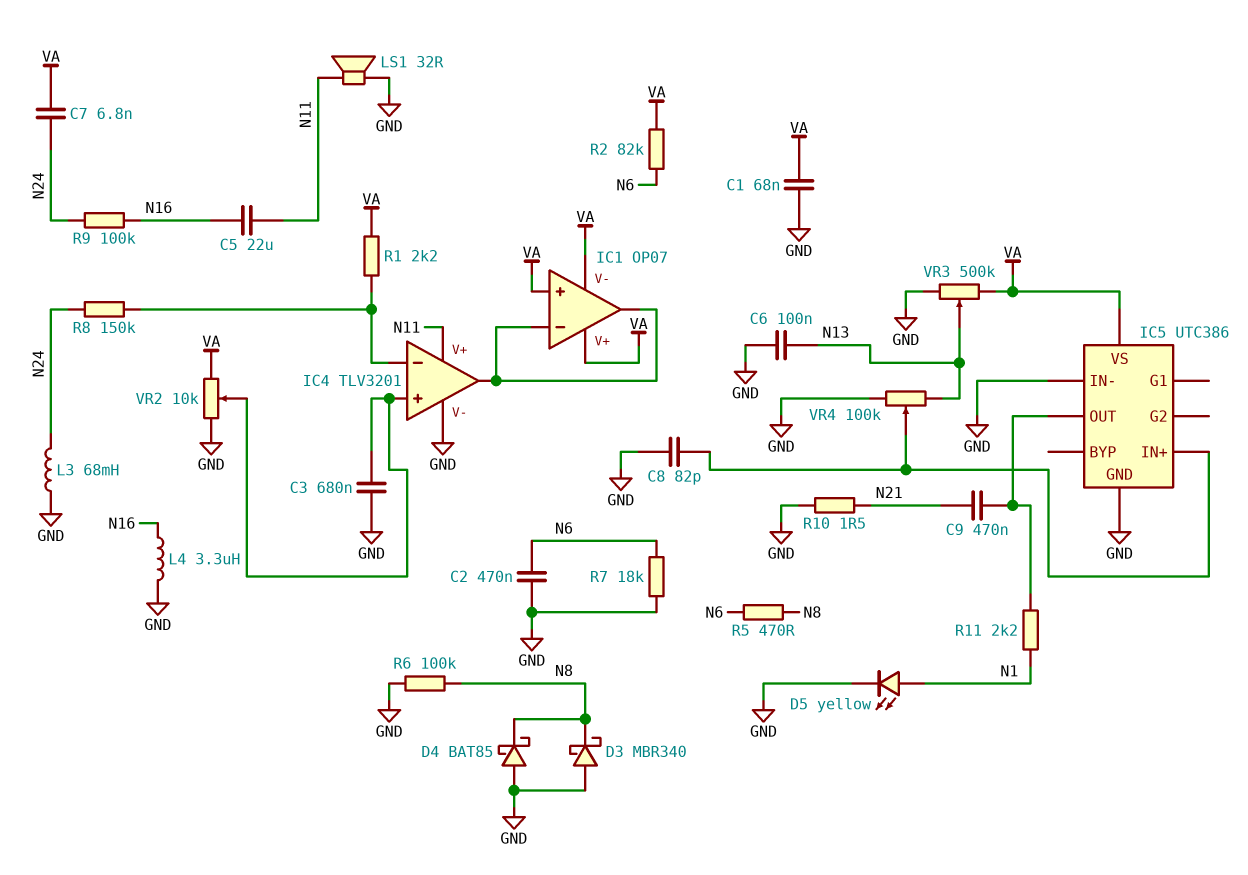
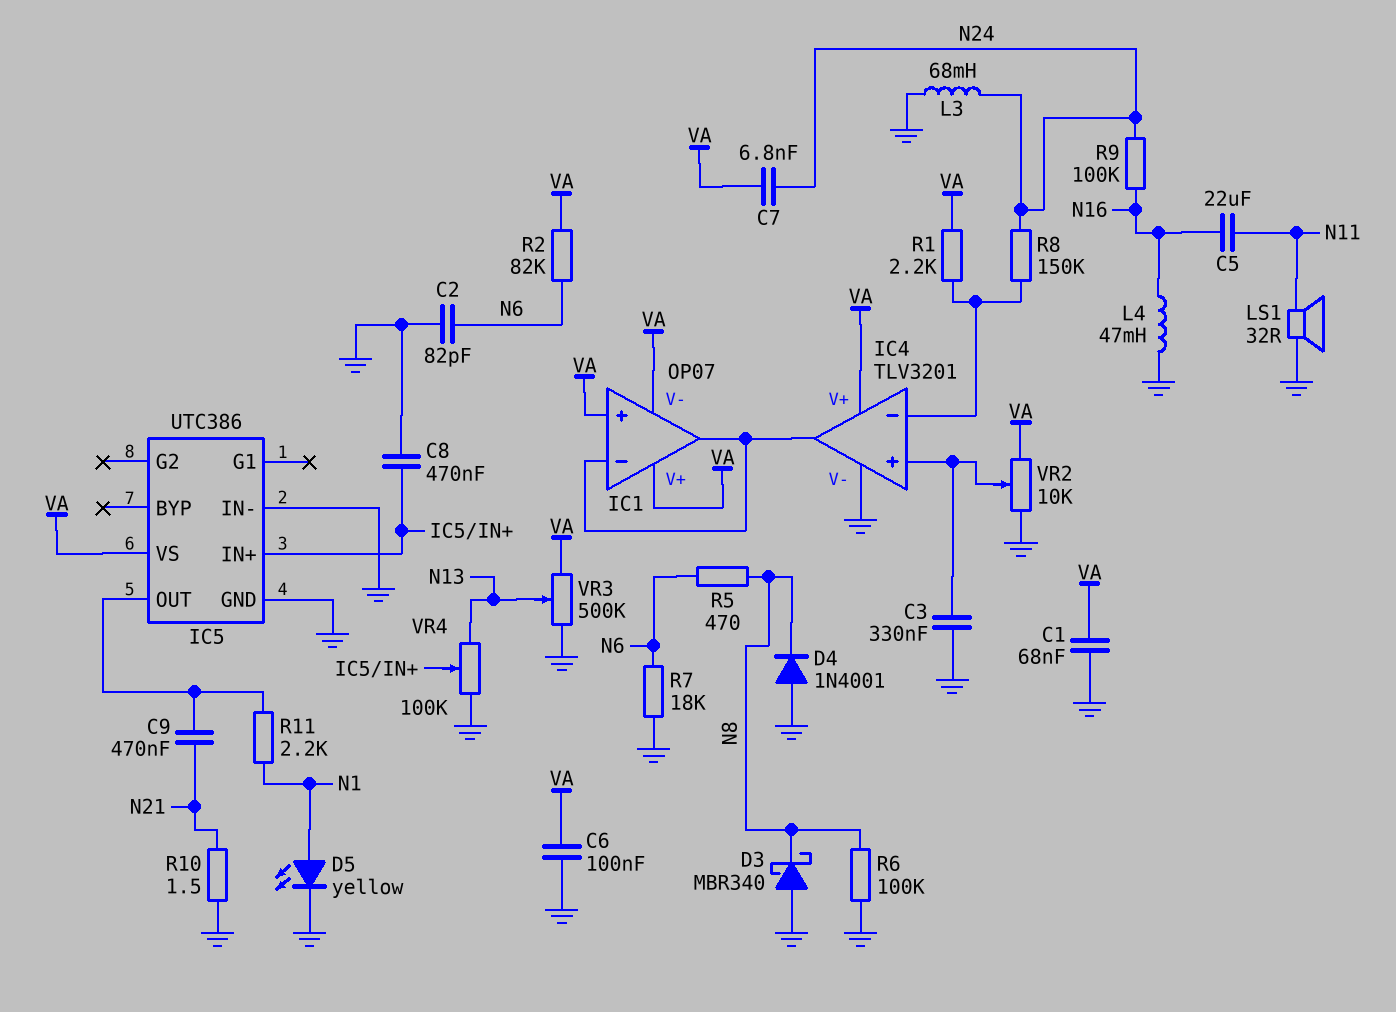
C2: 470nF (GND, N6) -> 82pF (GND, N6)
C3: 680nF (GND, IC4/in+) -> 330nF (GND, IC4/in+)
C6: 100nF (GND, N13) -> 100nF (GND, VA)
C8: 82pF (GND, IC5/IN+) -> 470nF (GND, IC5/IN+)
D4: schottky BAT85 (A GND, K N8) -> diode 1N4001 (A GND, K N8)
IC4 pin V+: N11 -> VA
L4: 3.3uH (GND, N16) -> 47mH (GND, N16)

